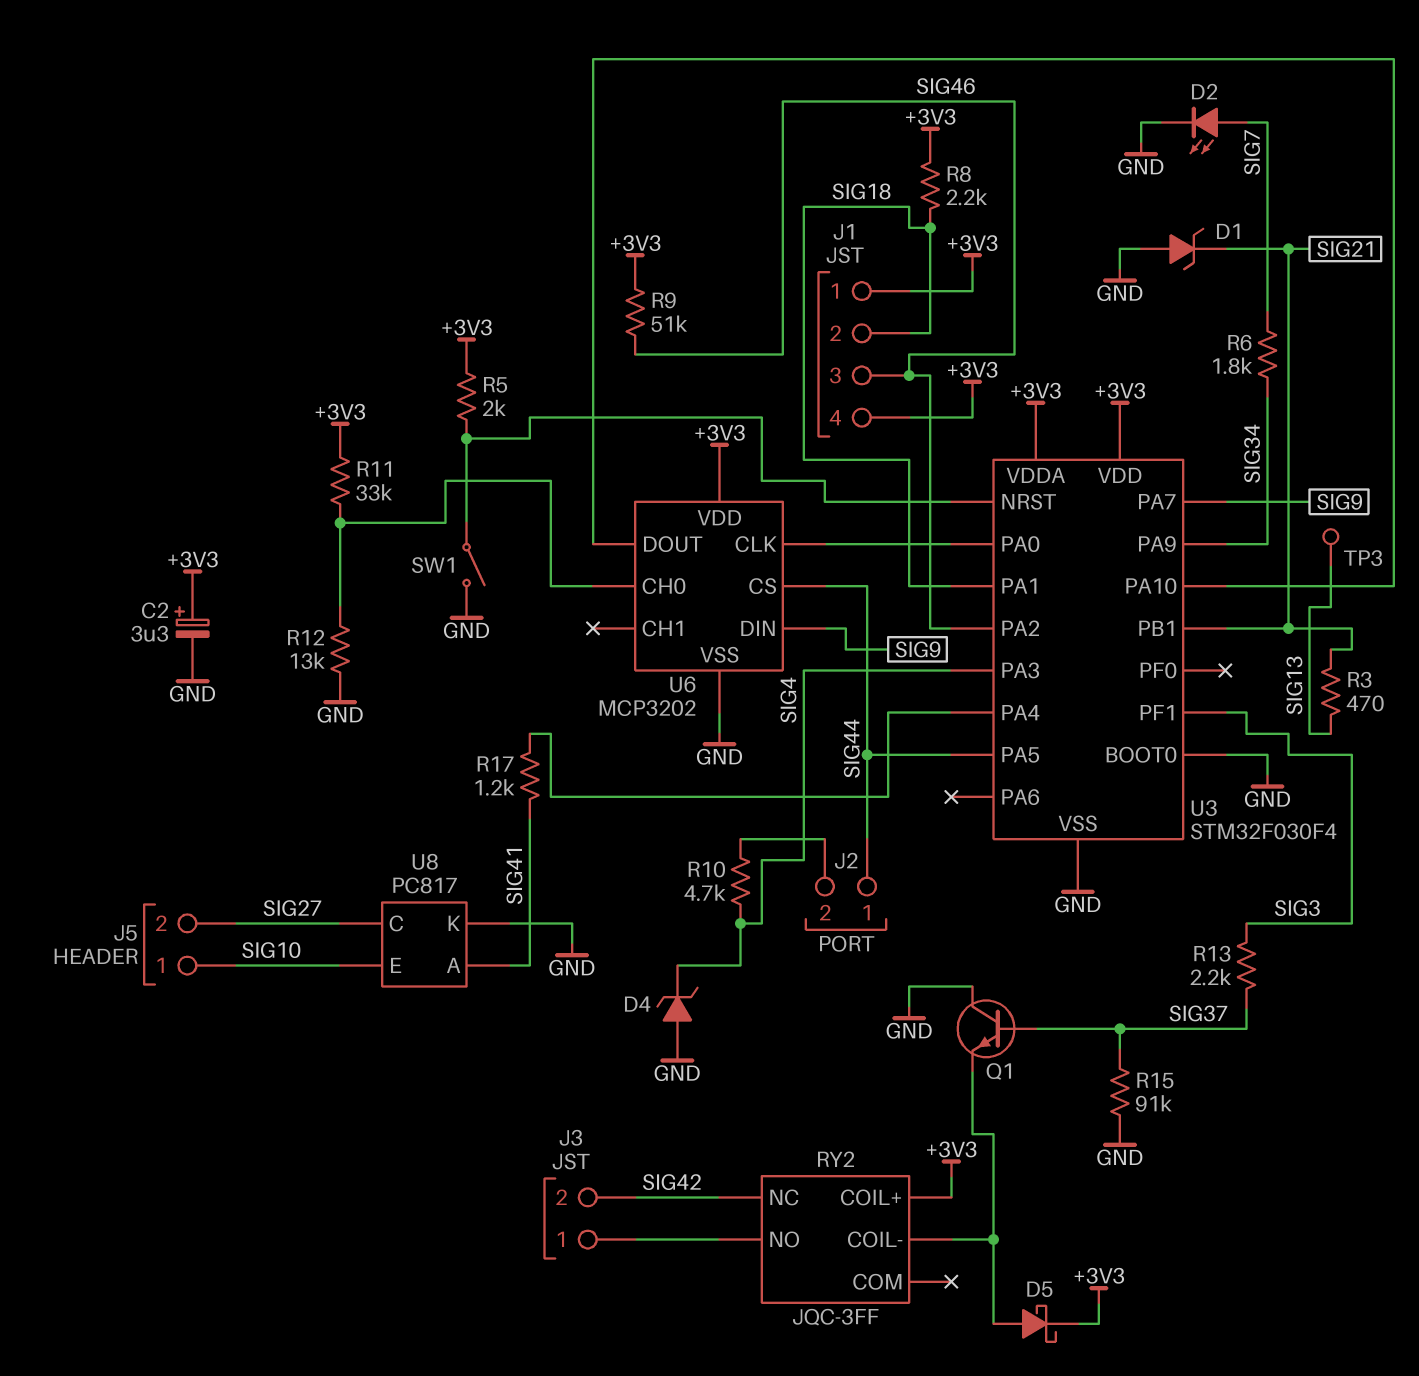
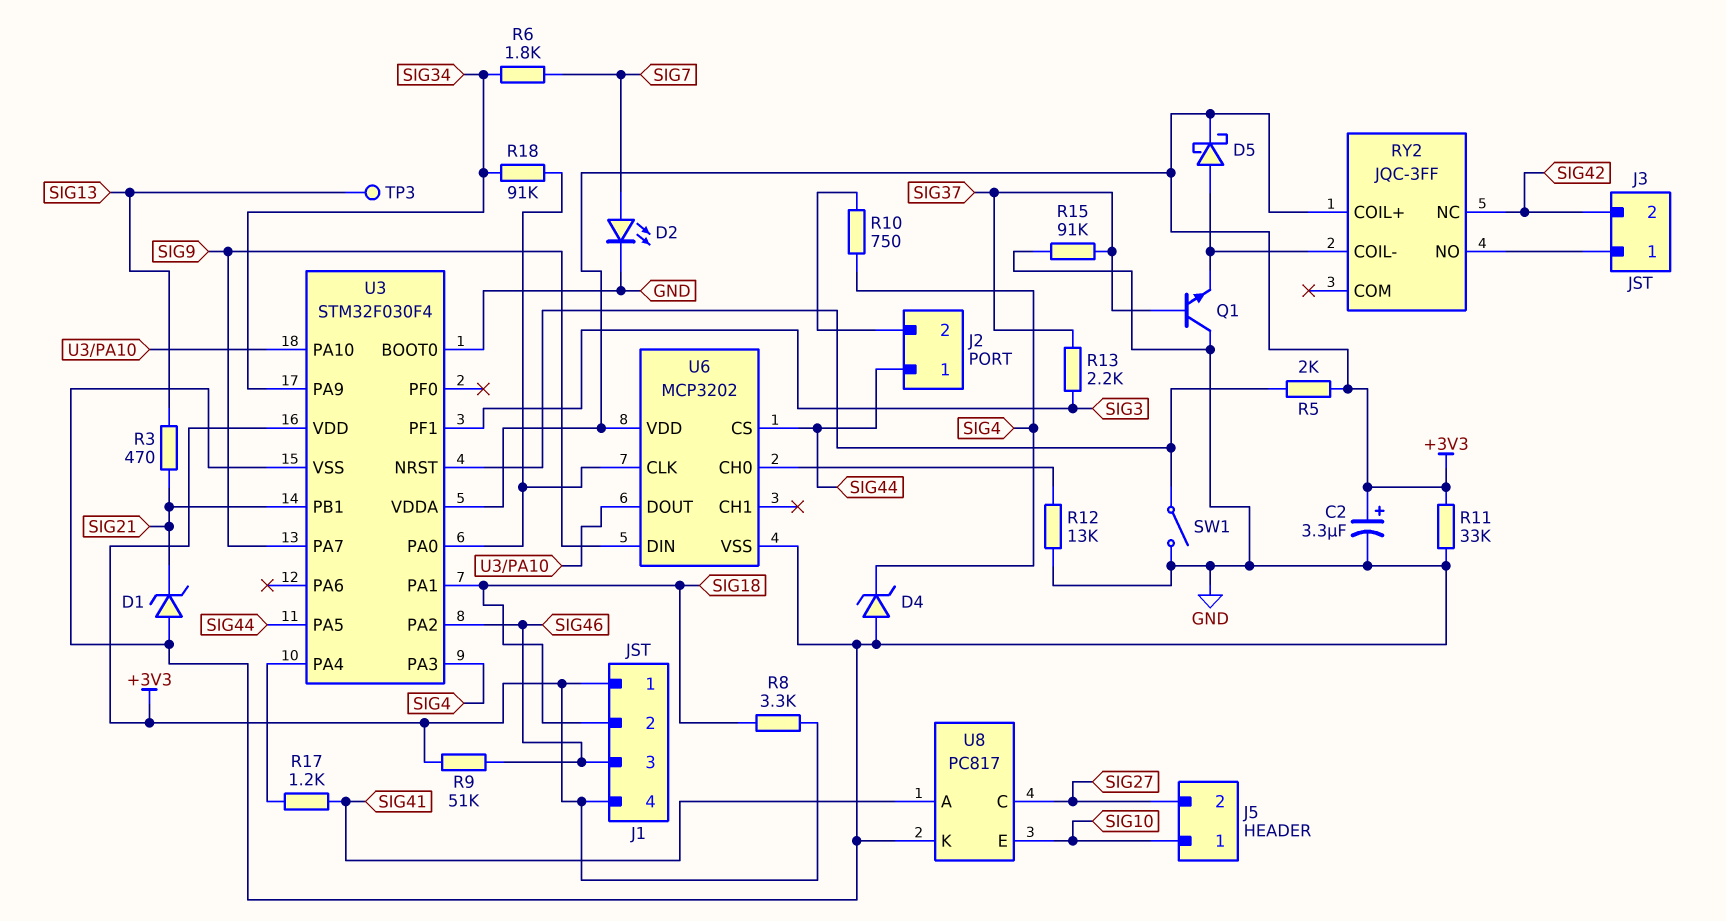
R8: 2.2k (+3V3, SIG18) -> 3.3k (+3V3, SIG18)
R10: 4.7k (J2/2, SIG4) -> 750 (J2/2, SIG4)
R11: 33k (+3V3, U6/CH0) -> 33k (+3V3, GND)
R18: none -> 91k (SIG34, U3/PA0)

